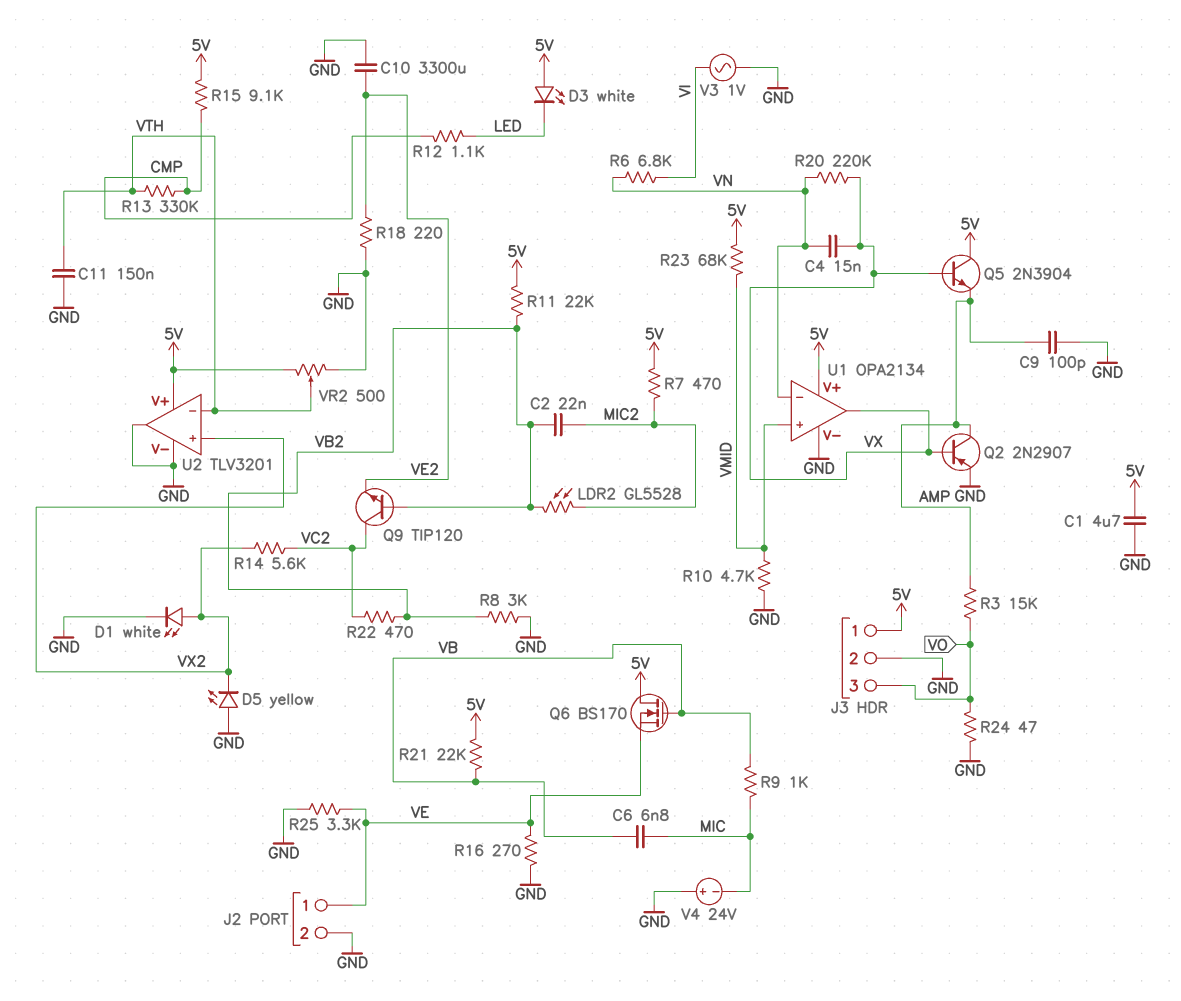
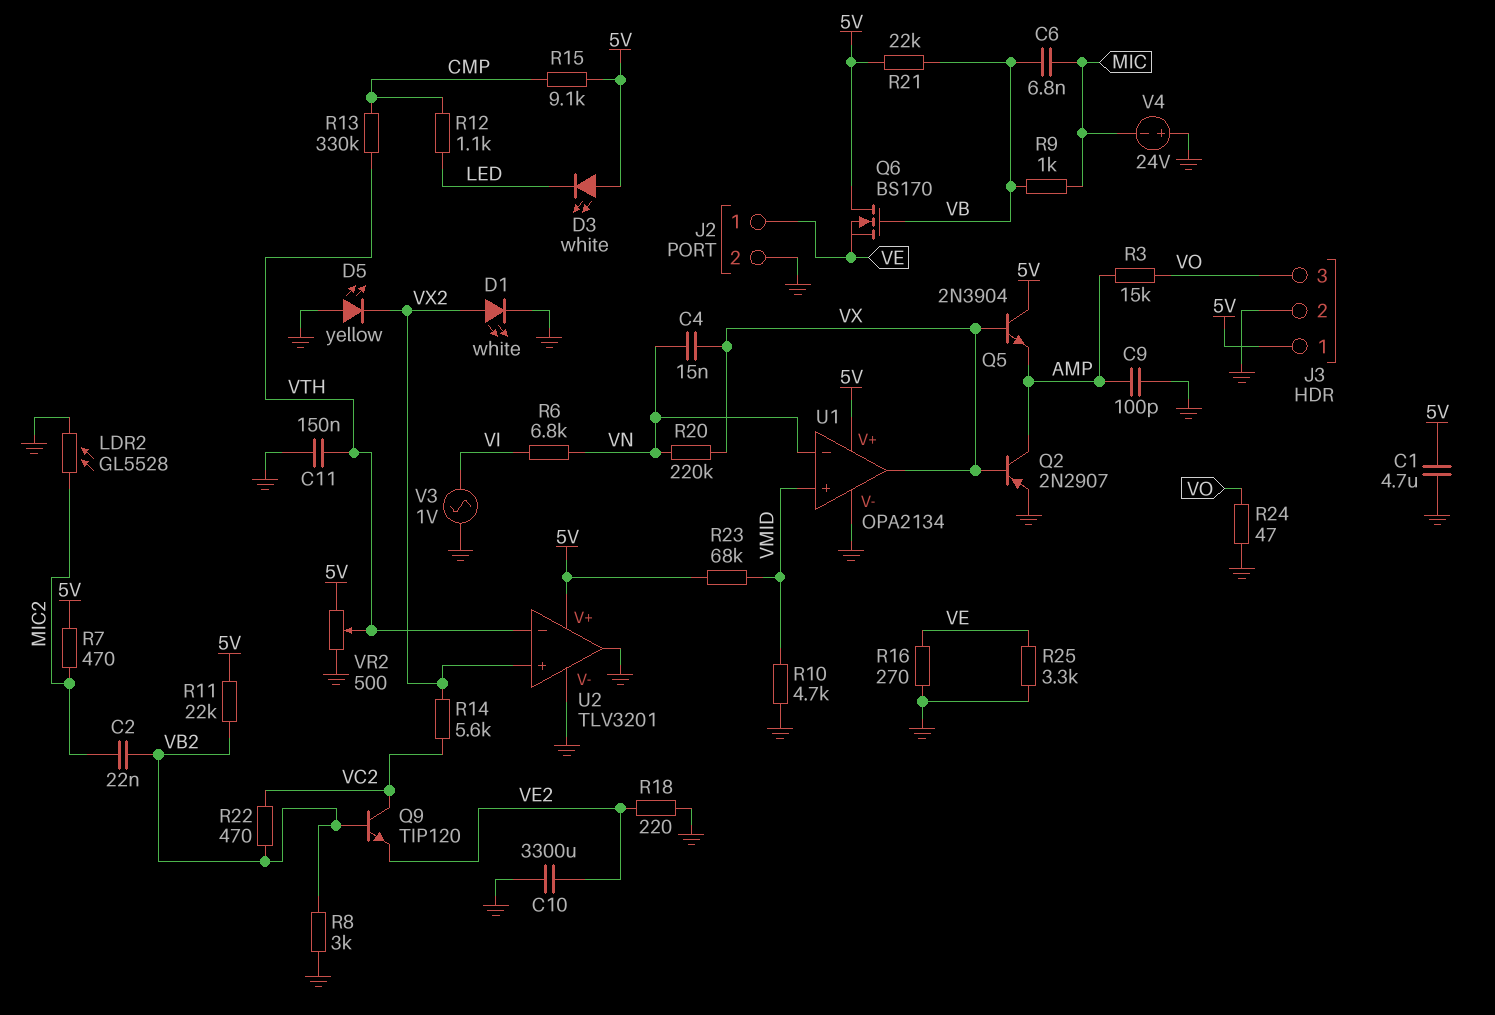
LDR2: GL5528 (MIC2, VB2) -> GL5528 (GND, MIC2)

